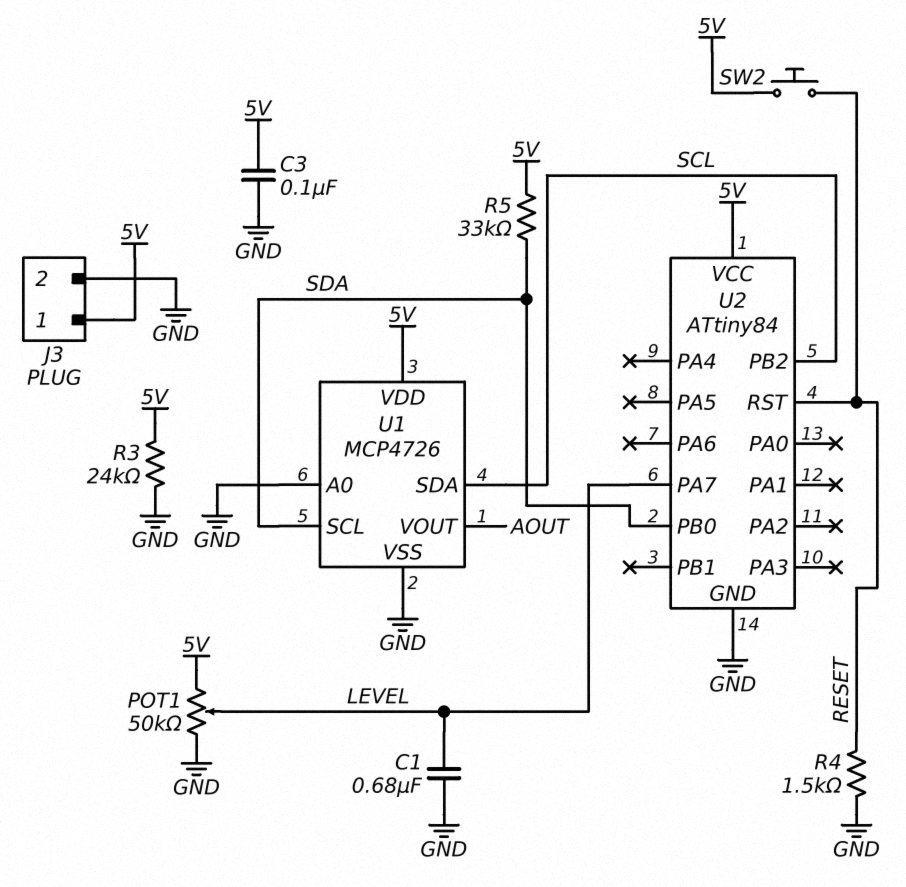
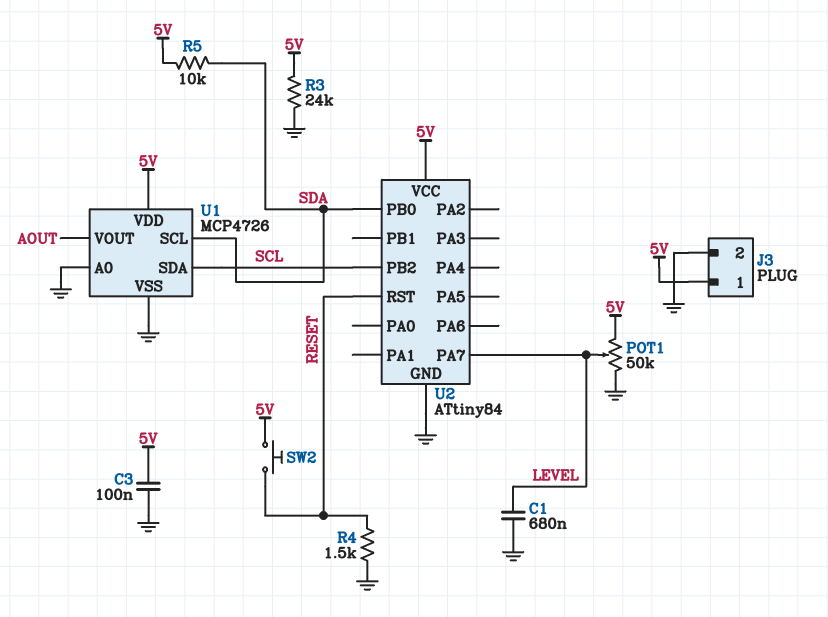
R5: 33k (5V, SDA) -> 10k (5V, SDA)

